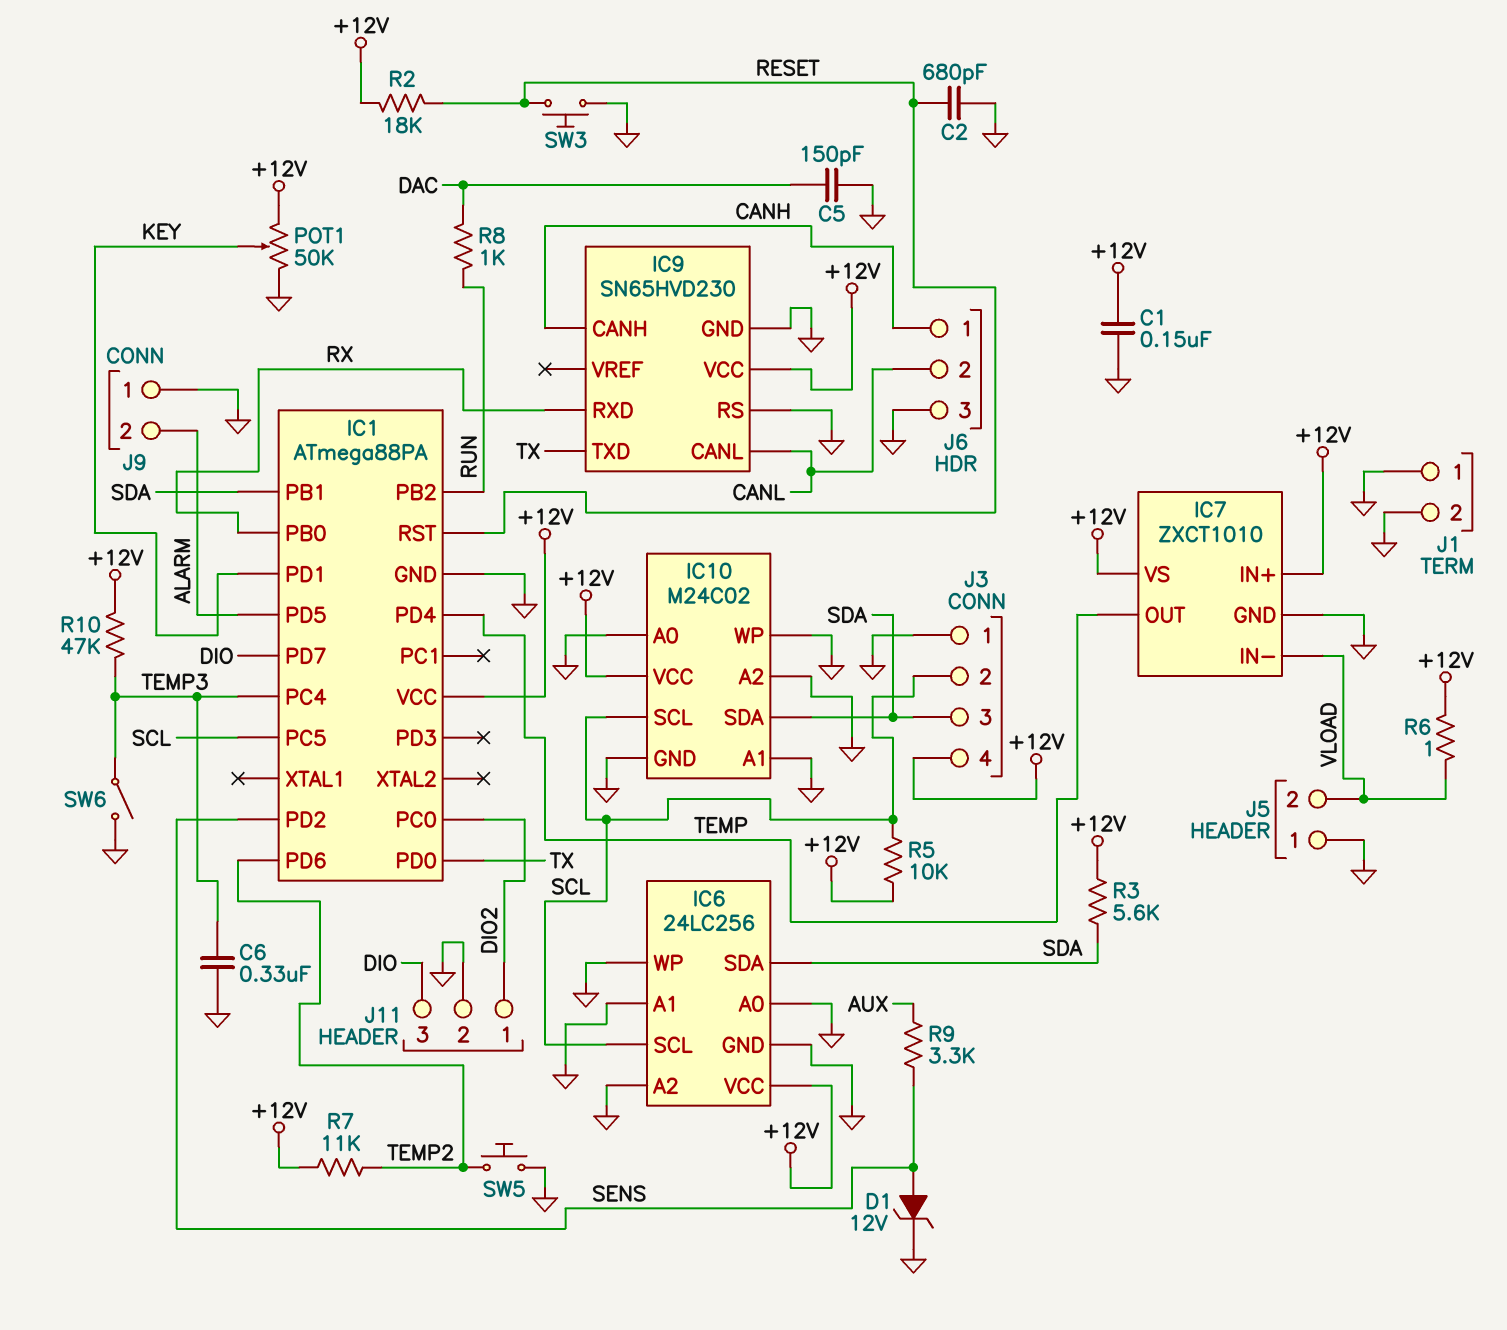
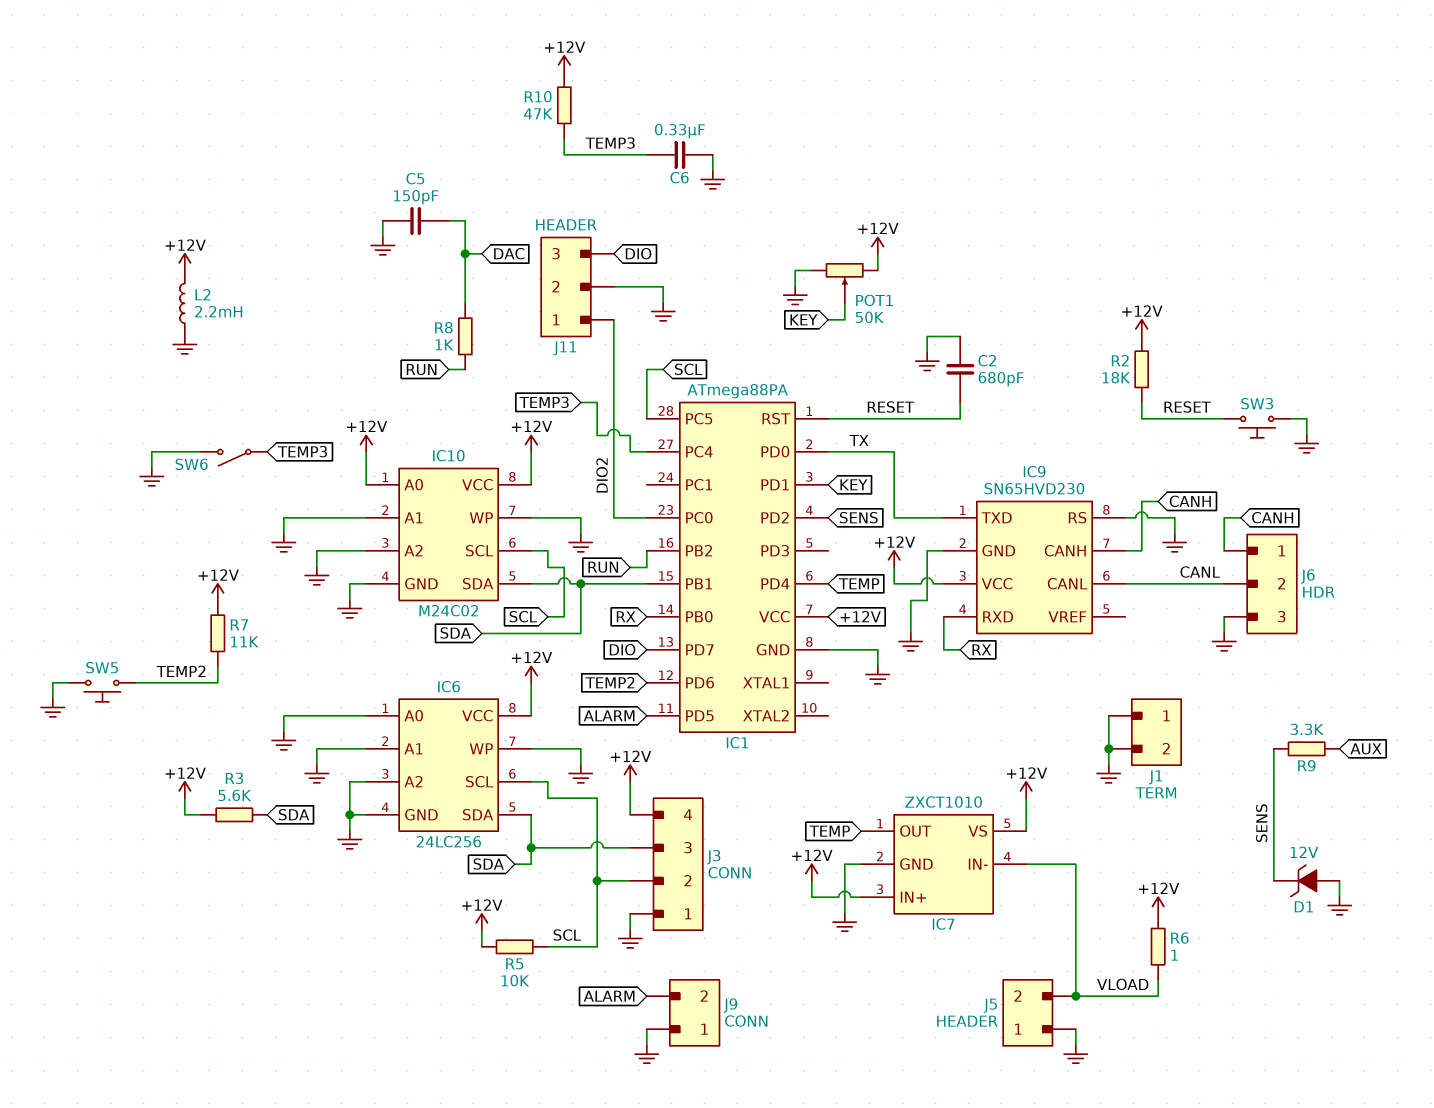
C1: 150nF (+12V, GND) -> none
D1: zener 12V (A SENS, K GND) -> zener 12V (A GND, K SENS)
IC10 pin A0: GND -> +12V
L2: none -> 2.2mH (+12V, GND)

